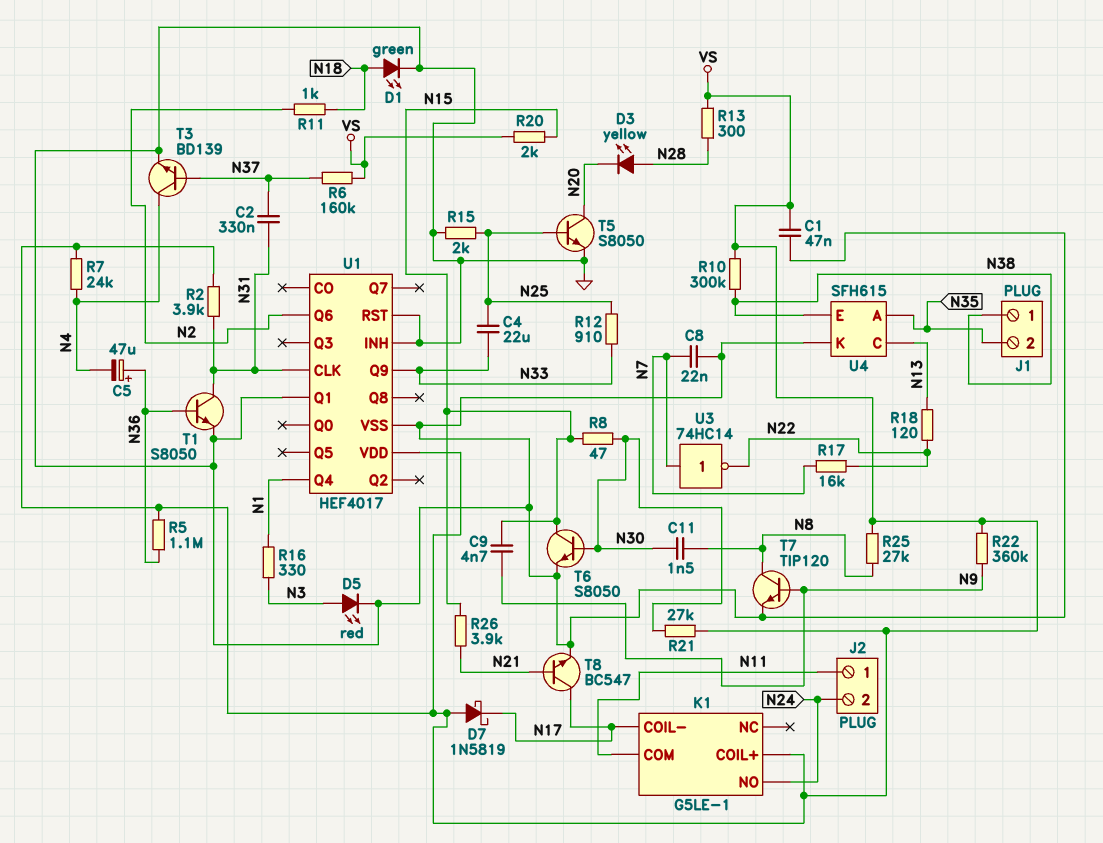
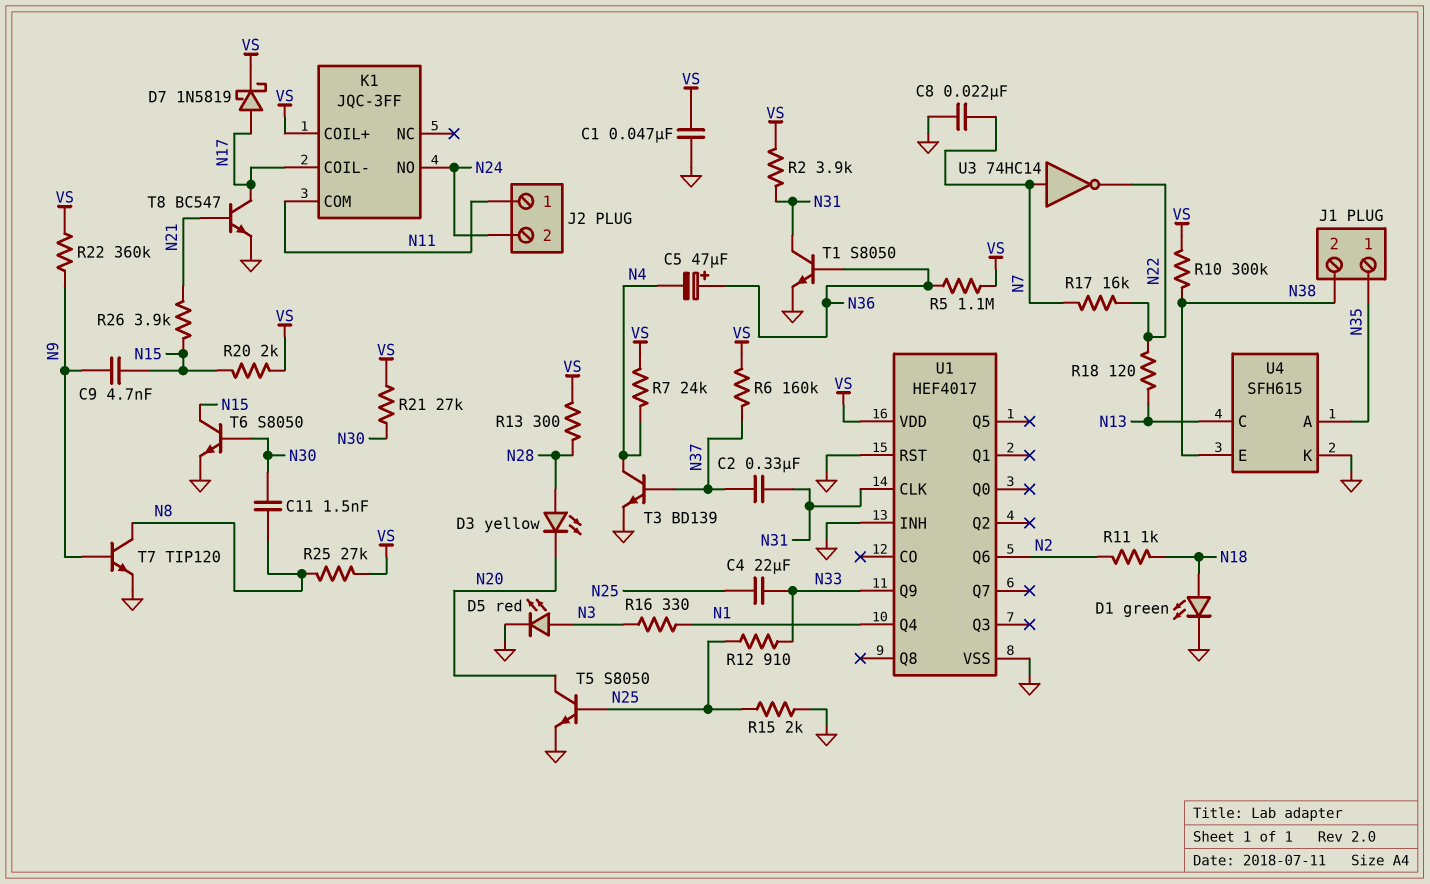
D7: schottky 1N5819 (A VS, K N17) -> schottky 1N5819 (A N17, K VS)
J1 pin 1: N38 -> N35
J1 pin 2: N35 -> N38
K1: G5LE-1 -> JQC-3FF
R8: 47 (N15, N30) -> none
U1 pin Q1: GND -> none

